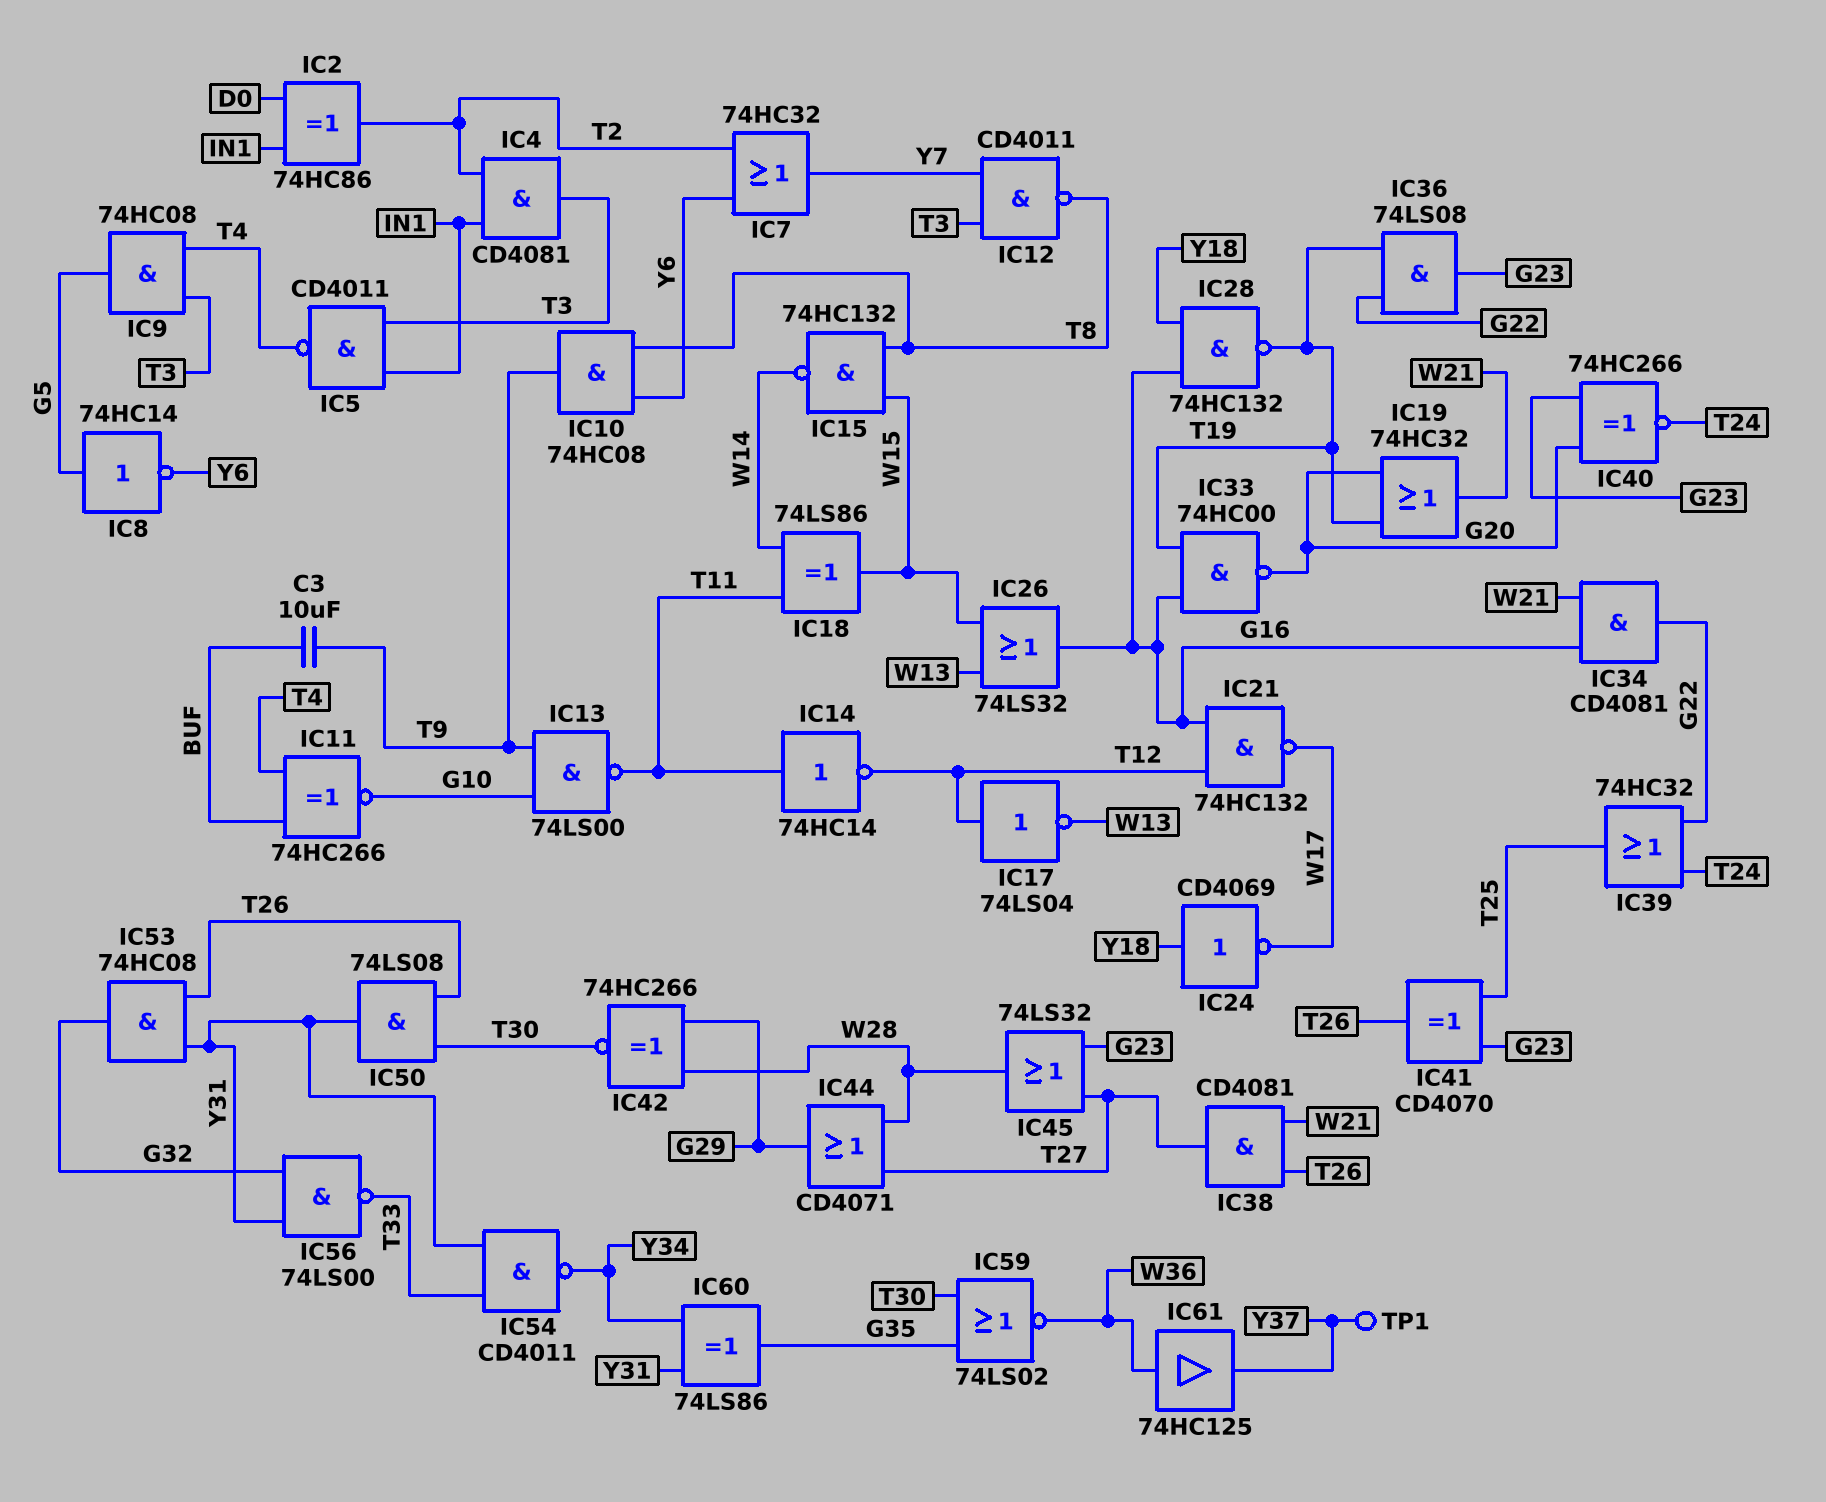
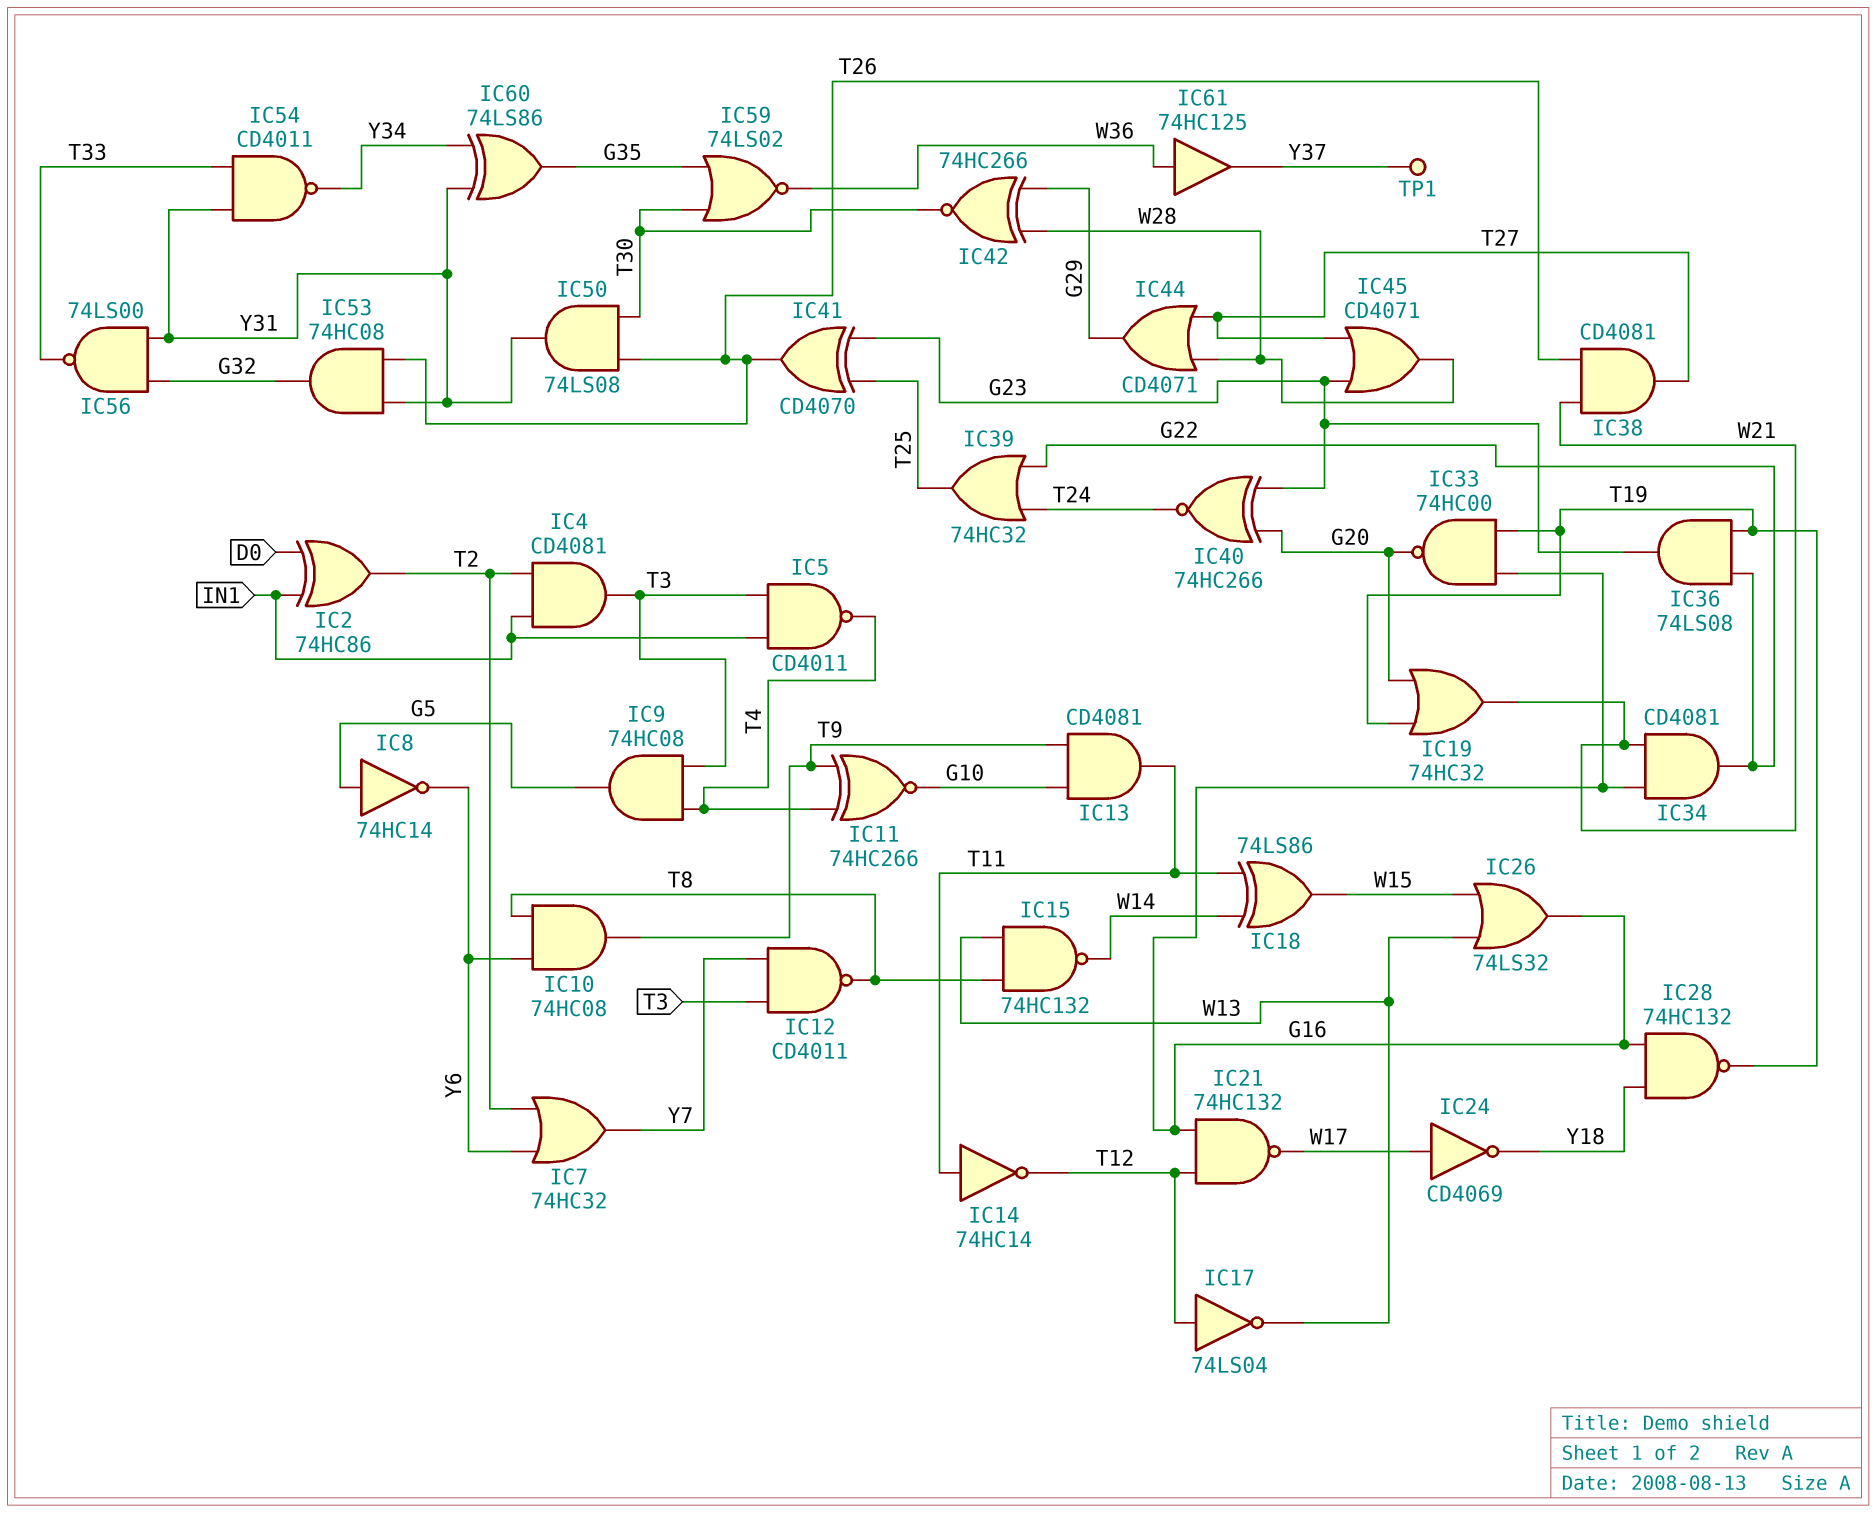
C3: 10uF (BUF, T9) -> none
IC11: XNOR 74HC266 (in BUF, in T4, out G10) -> XNOR 74HC266 (in T4, in T9, out G10)
IC13: NAND 74LS00 (in G10, in T9, out T11) -> AND CD4081 (in G10, in T9, out T11)
IC15: NAND 74HC132 (in T8, in W15, out W14) -> NAND 74HC132 (in T8, in W13, out W14)
IC24: NOT CD4069 (in Y18, out W17) -> NOT CD4069 (in W17, out Y18)
IC45: OR 74LS32 (in G23, in T27, out W28) -> OR CD4071 (in G23, in T27, out W28)

